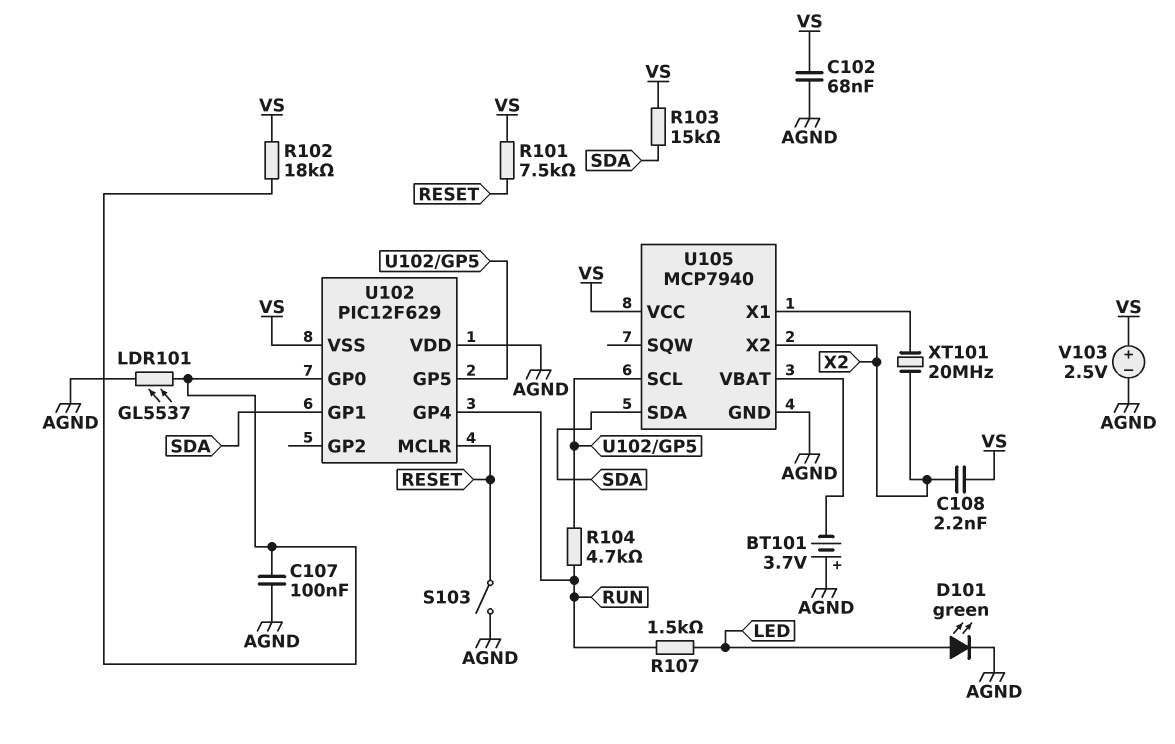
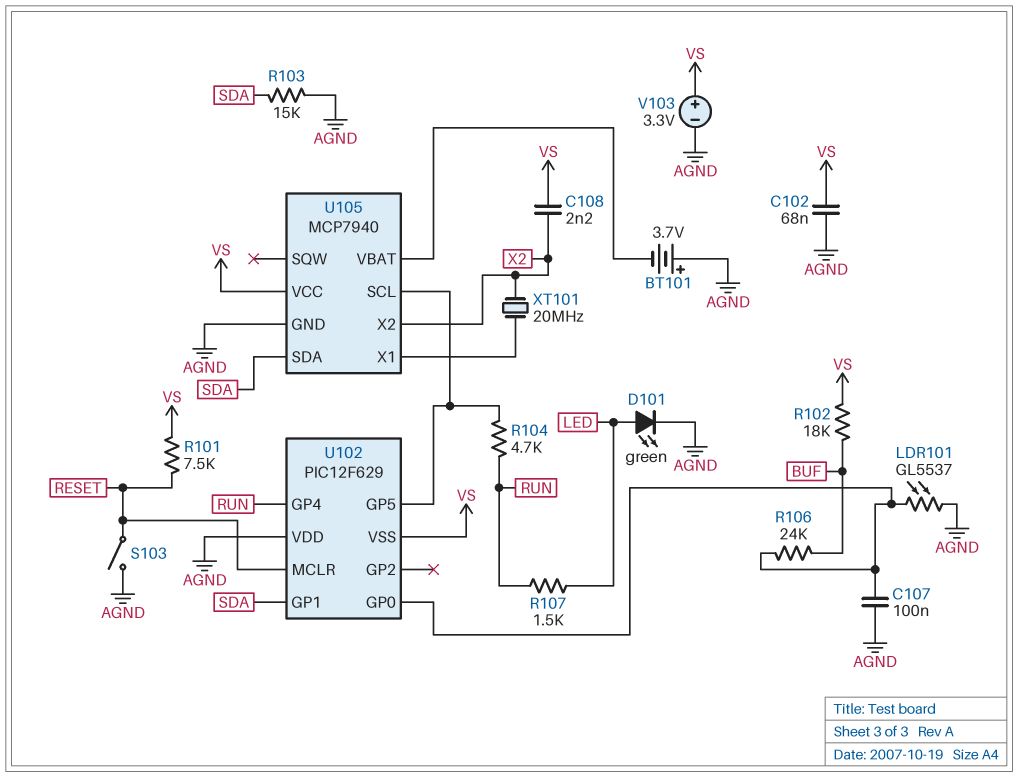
R102: 18k (U102/GP0, VS) -> 18k (BUF, VS)
R103: 15k (SDA, VS) -> 15k (AGND, SDA)
R106: none -> 24k (BUF, U102/GP0)
V103: 2.5V (plus VS, minus AGND) -> 3.3V (plus VS, minus AGND)

